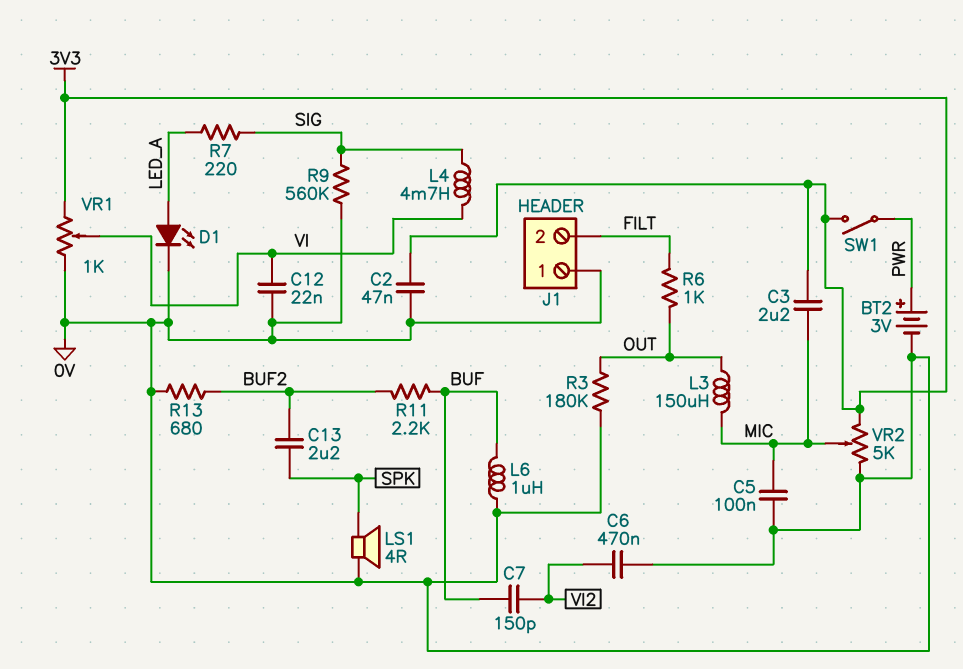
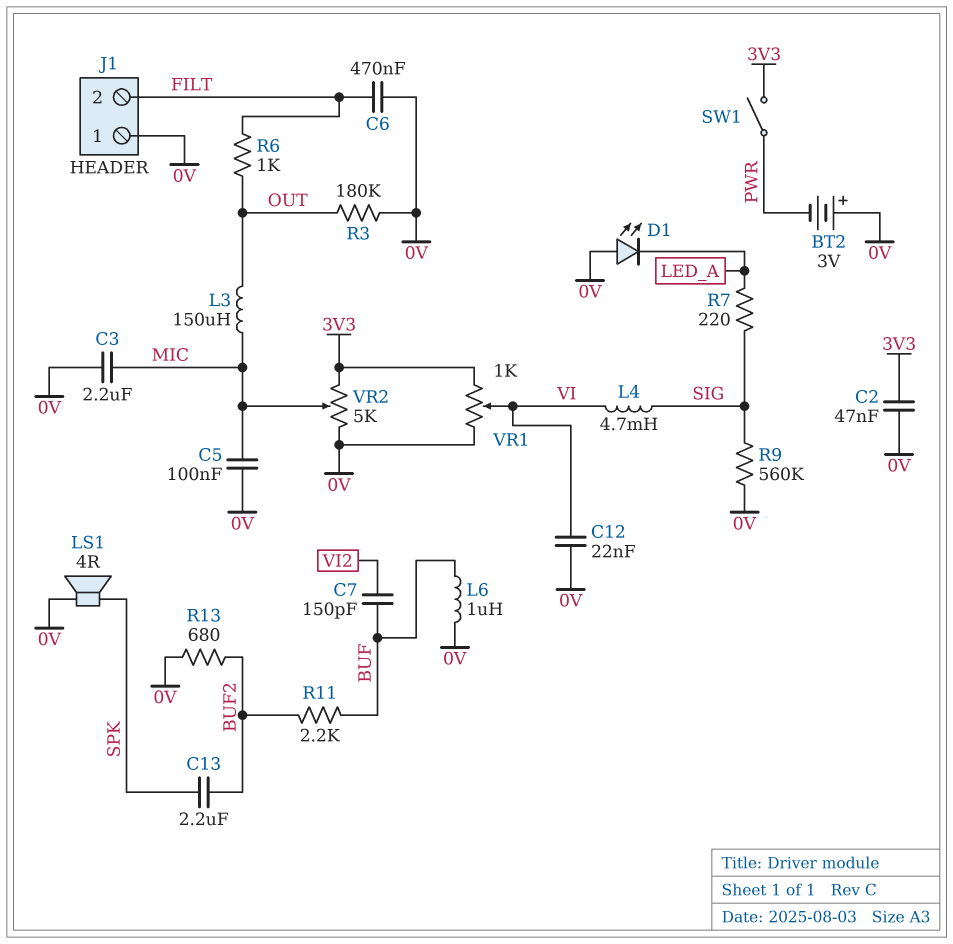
BT2: 3V (plus PWR, minus 0V) -> 3V (plus 0V, minus PWR)
C3: 2.2uF (3V3, MIC) -> 2.2uF (0V, MIC)
C6: 470nF (0V, VI2) -> 470nF (0V, FILT)
D1: LED (A LED_A, K 0V) -> LED (A 0V, K LED_A)

